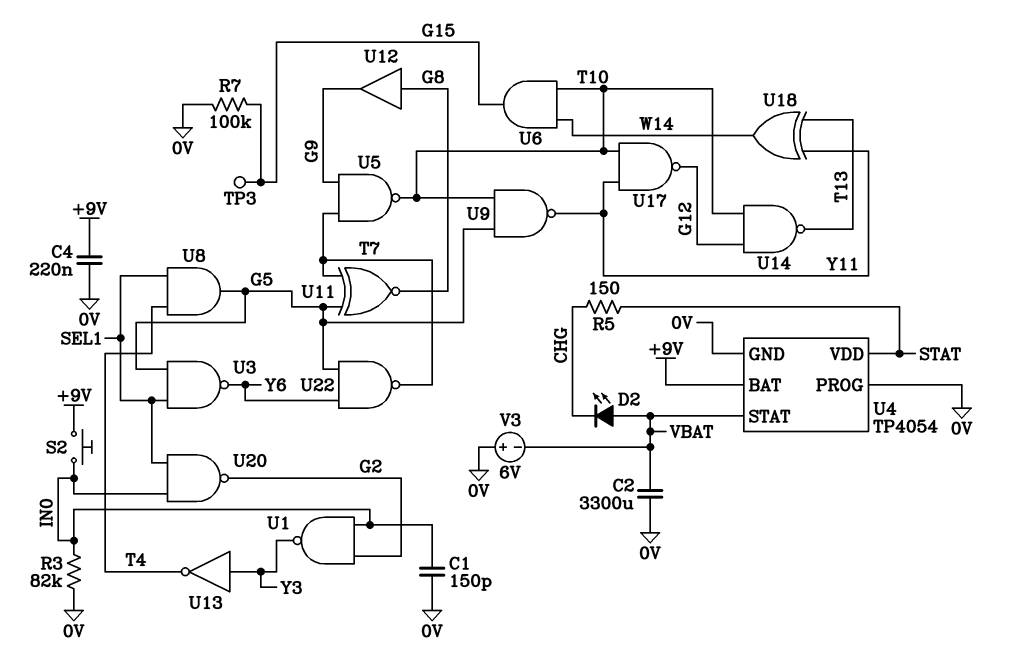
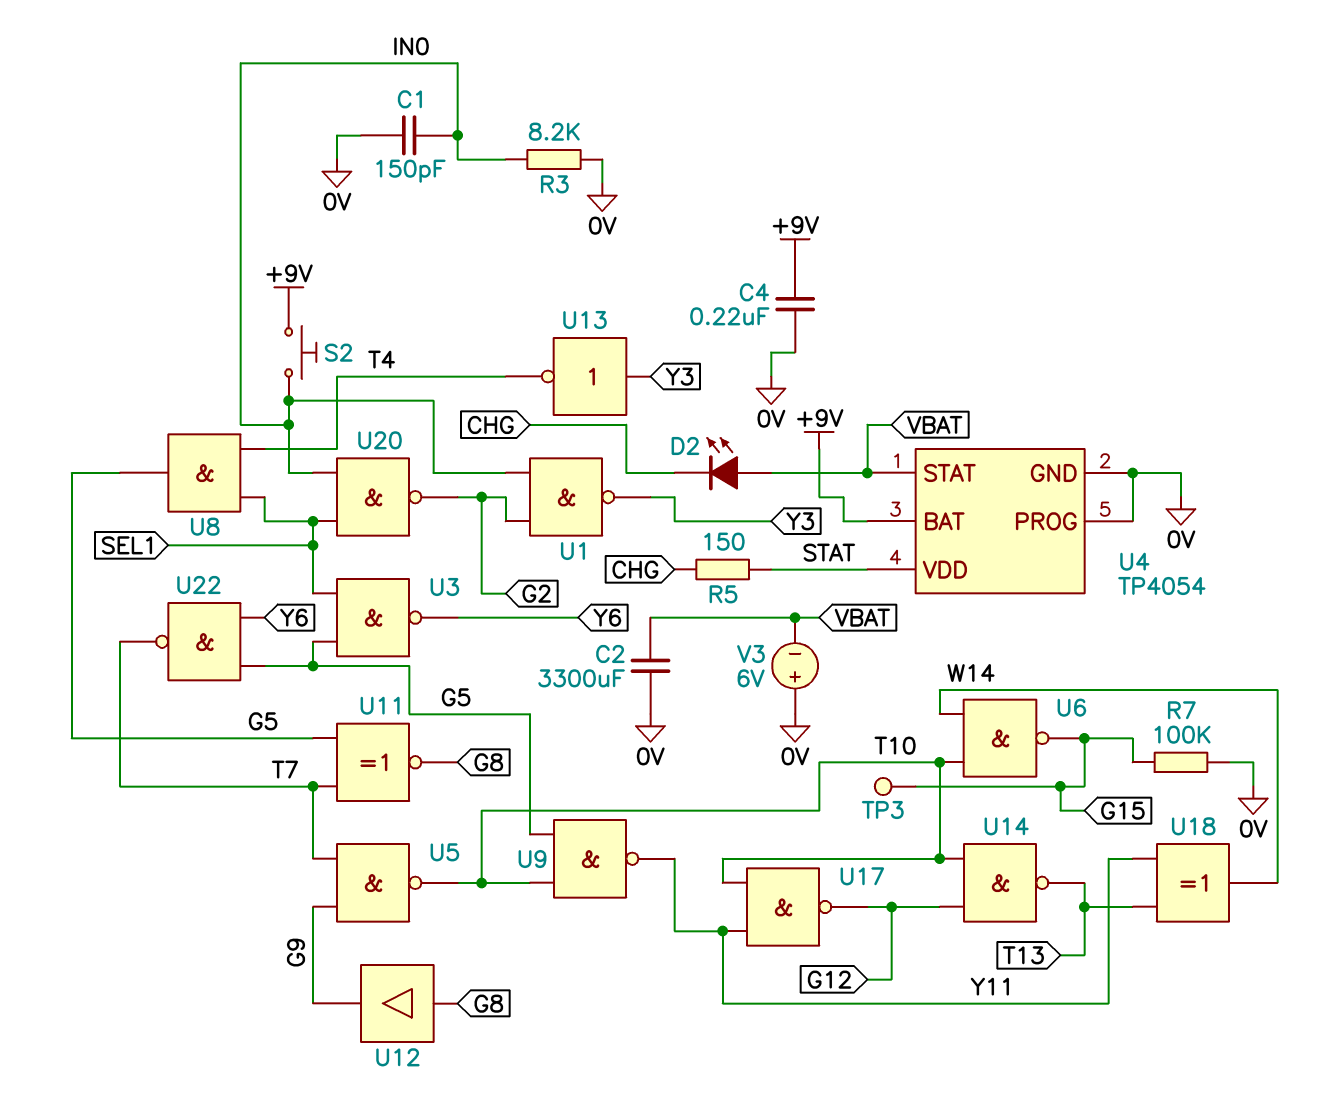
R3: 82k (0V, IN0) -> 8.2k (0V, IN0)
U6: AND (in T10, in W14, out G15) -> NAND (in T10, in W14, out G15)

